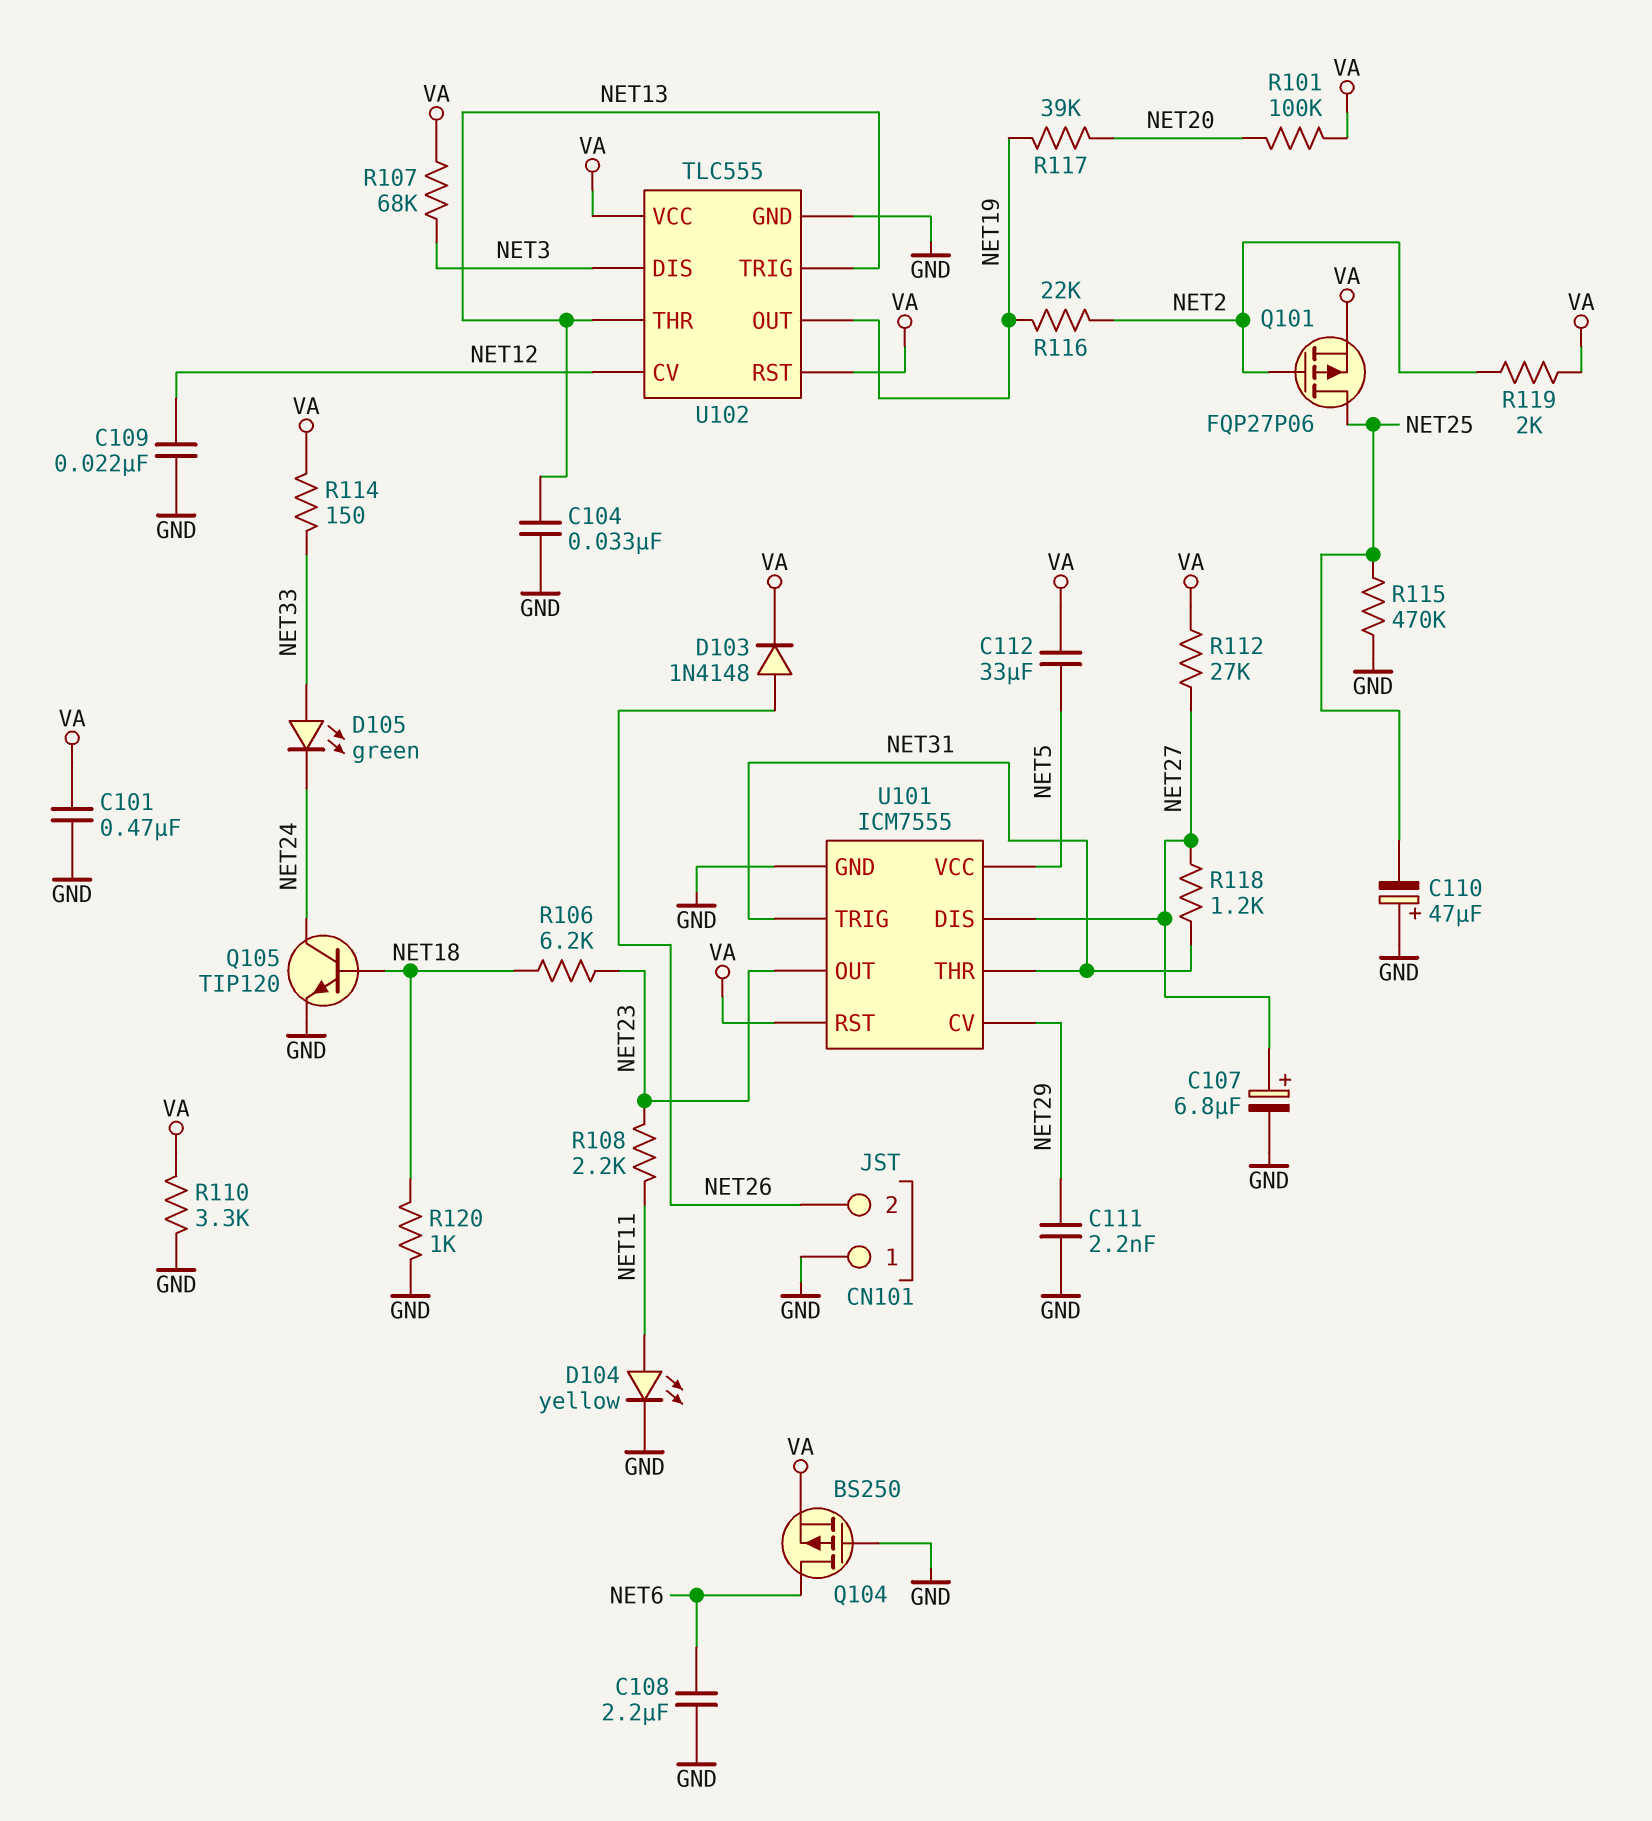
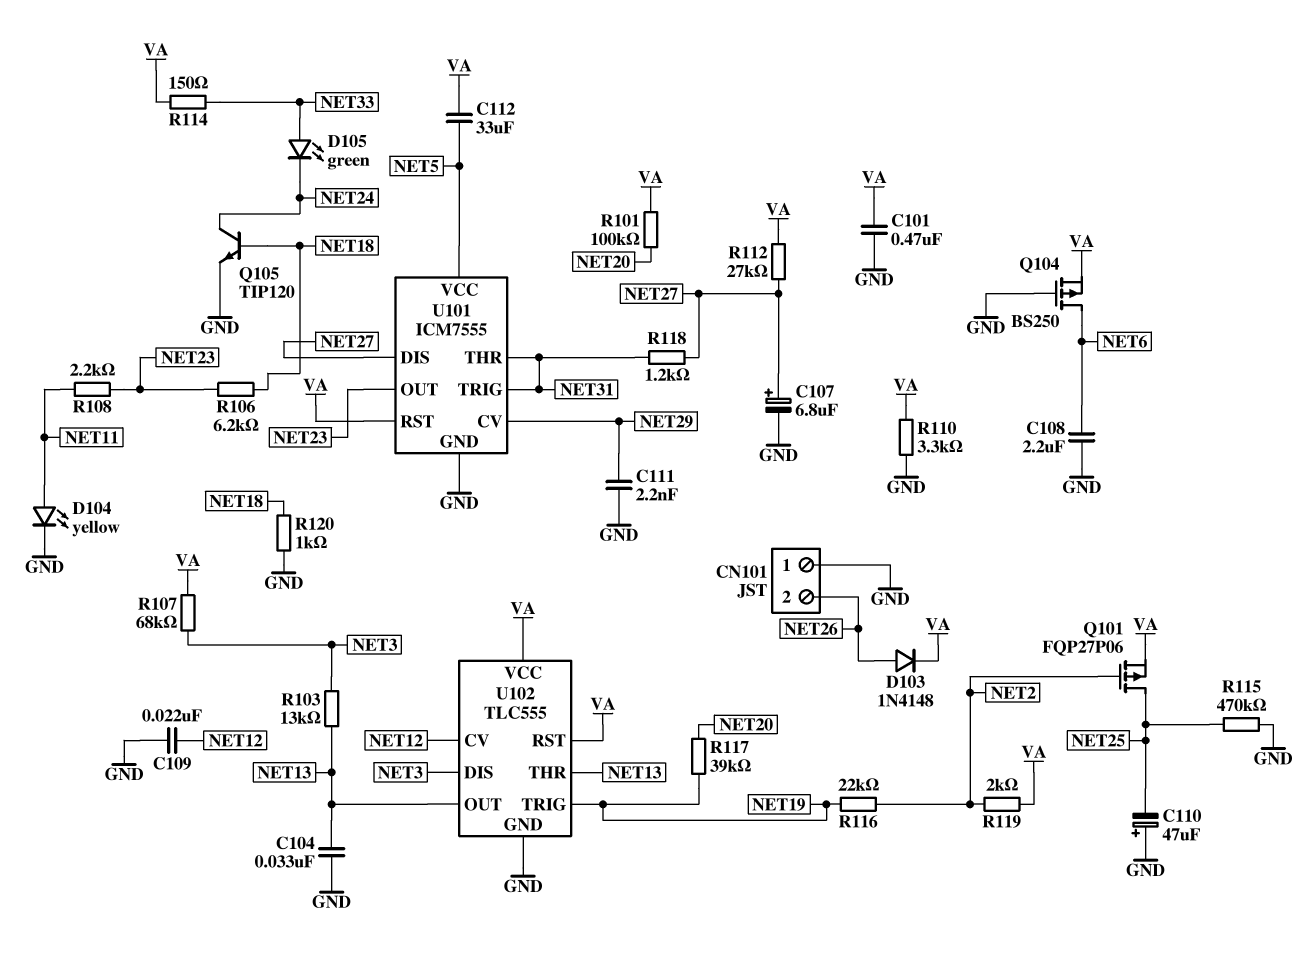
R103: none -> 13k (NET3, NET13)
U102 pin OUT: NET19 -> NET13
U102 pin TRIG: NET13 -> NET19

